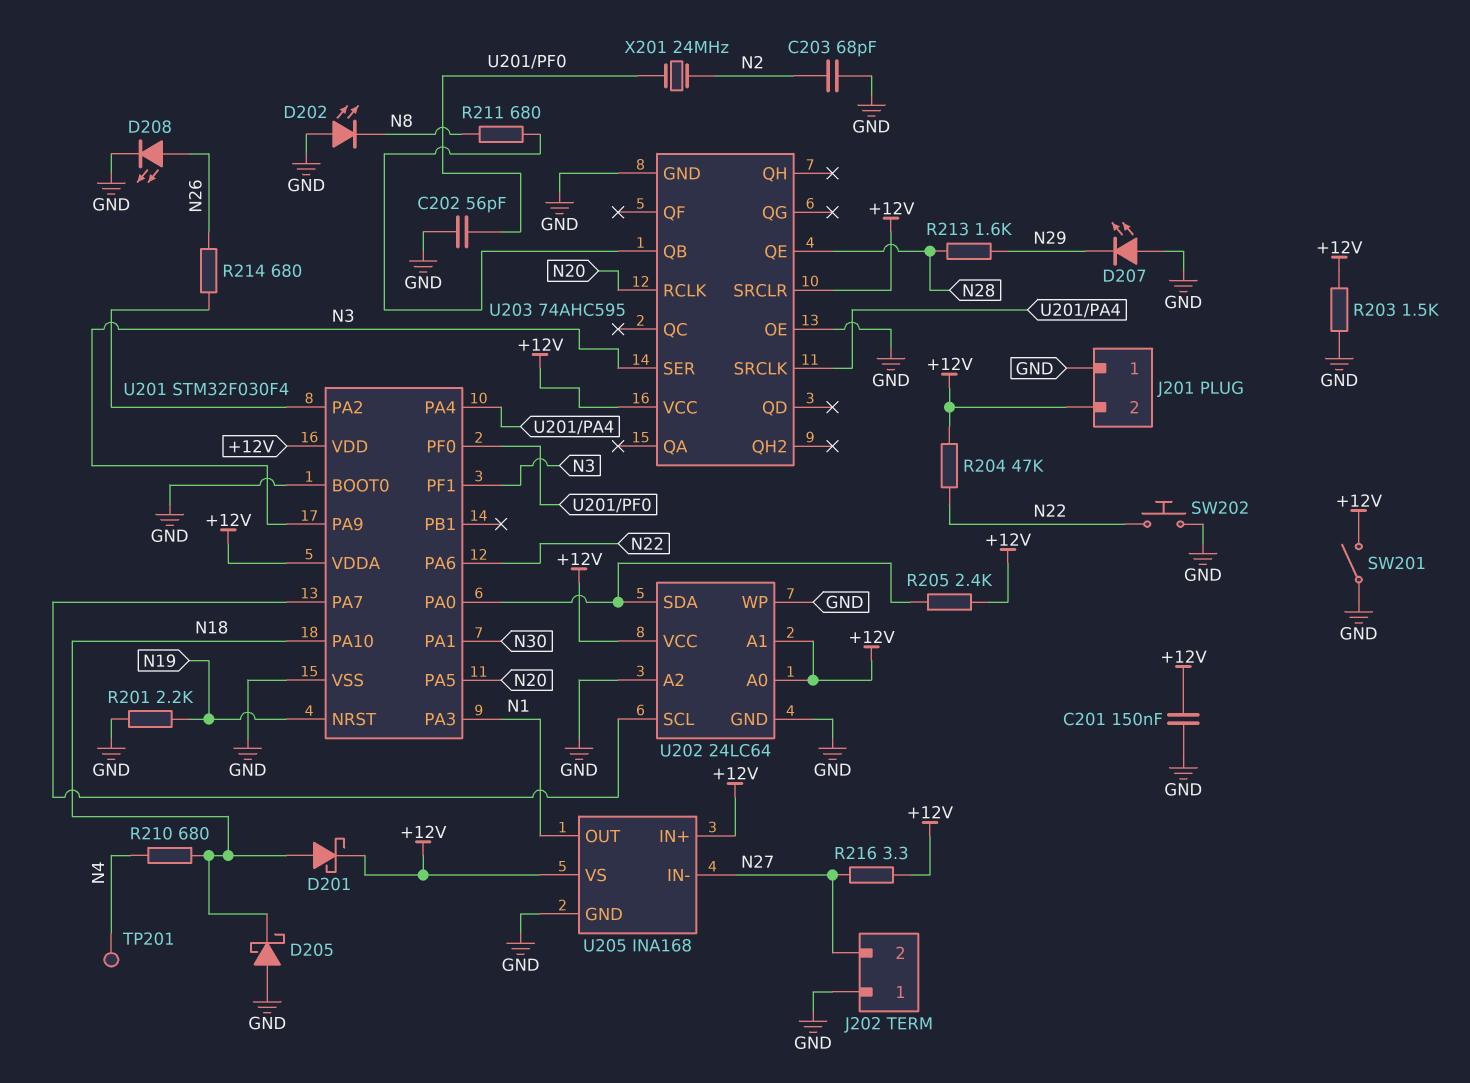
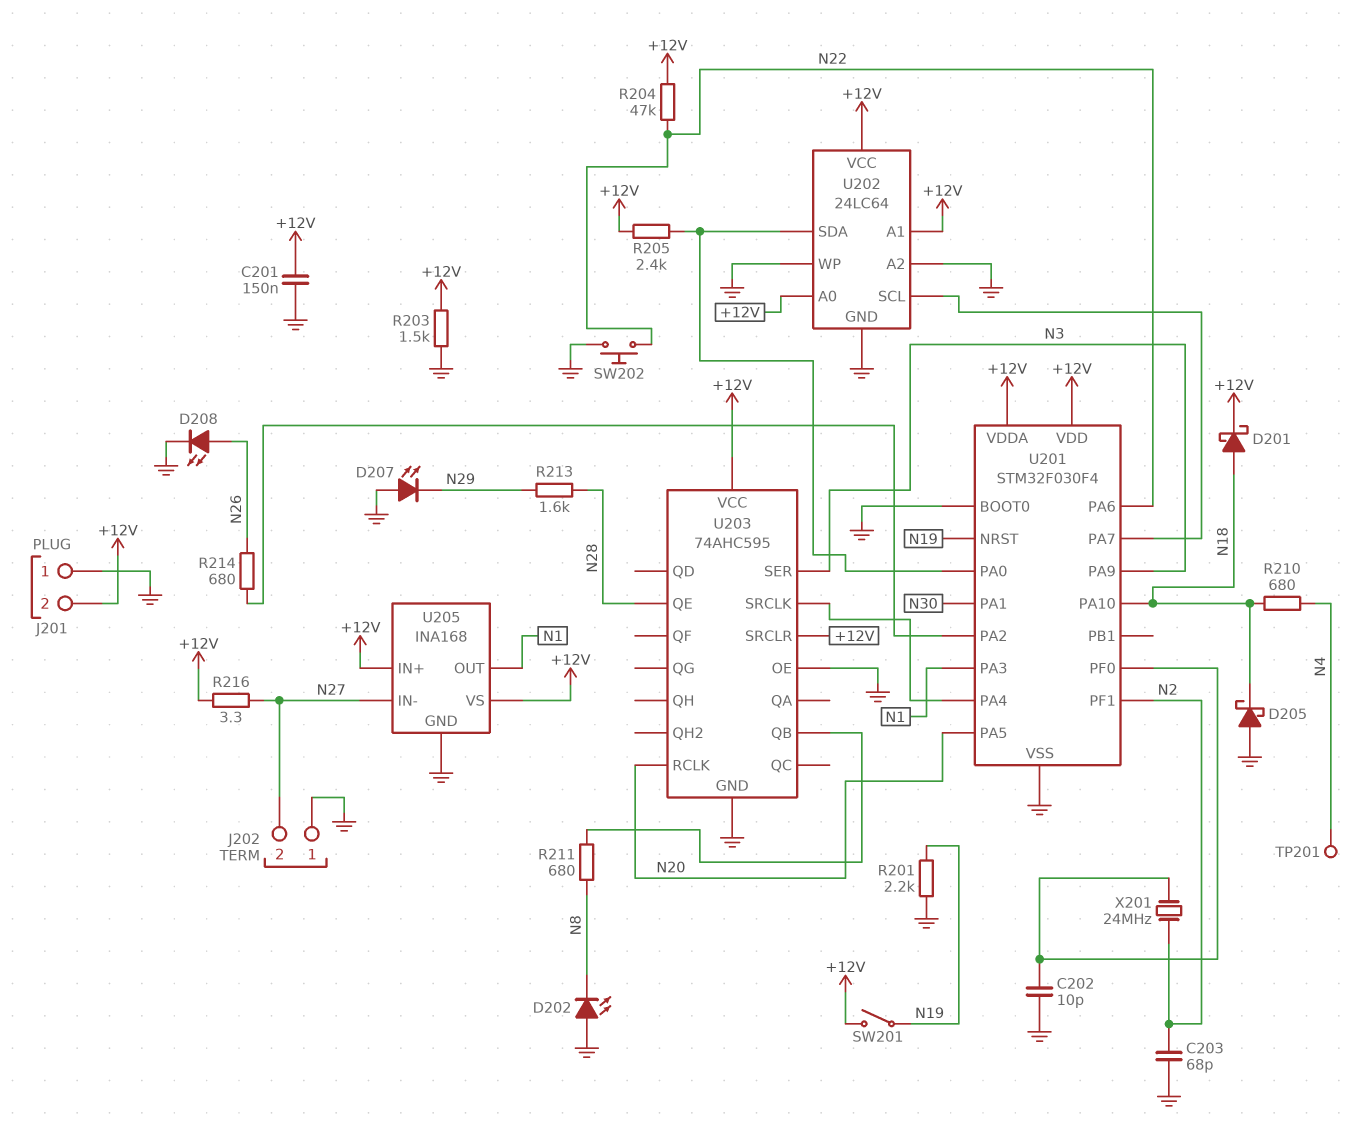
C202: 56pF (GND, U201/PF0) -> 10pF (GND, U201/PF0)
SW201: switch (+12V, GND) -> switch (+12V, N19)
U201 pin PF1: N3 -> N2

